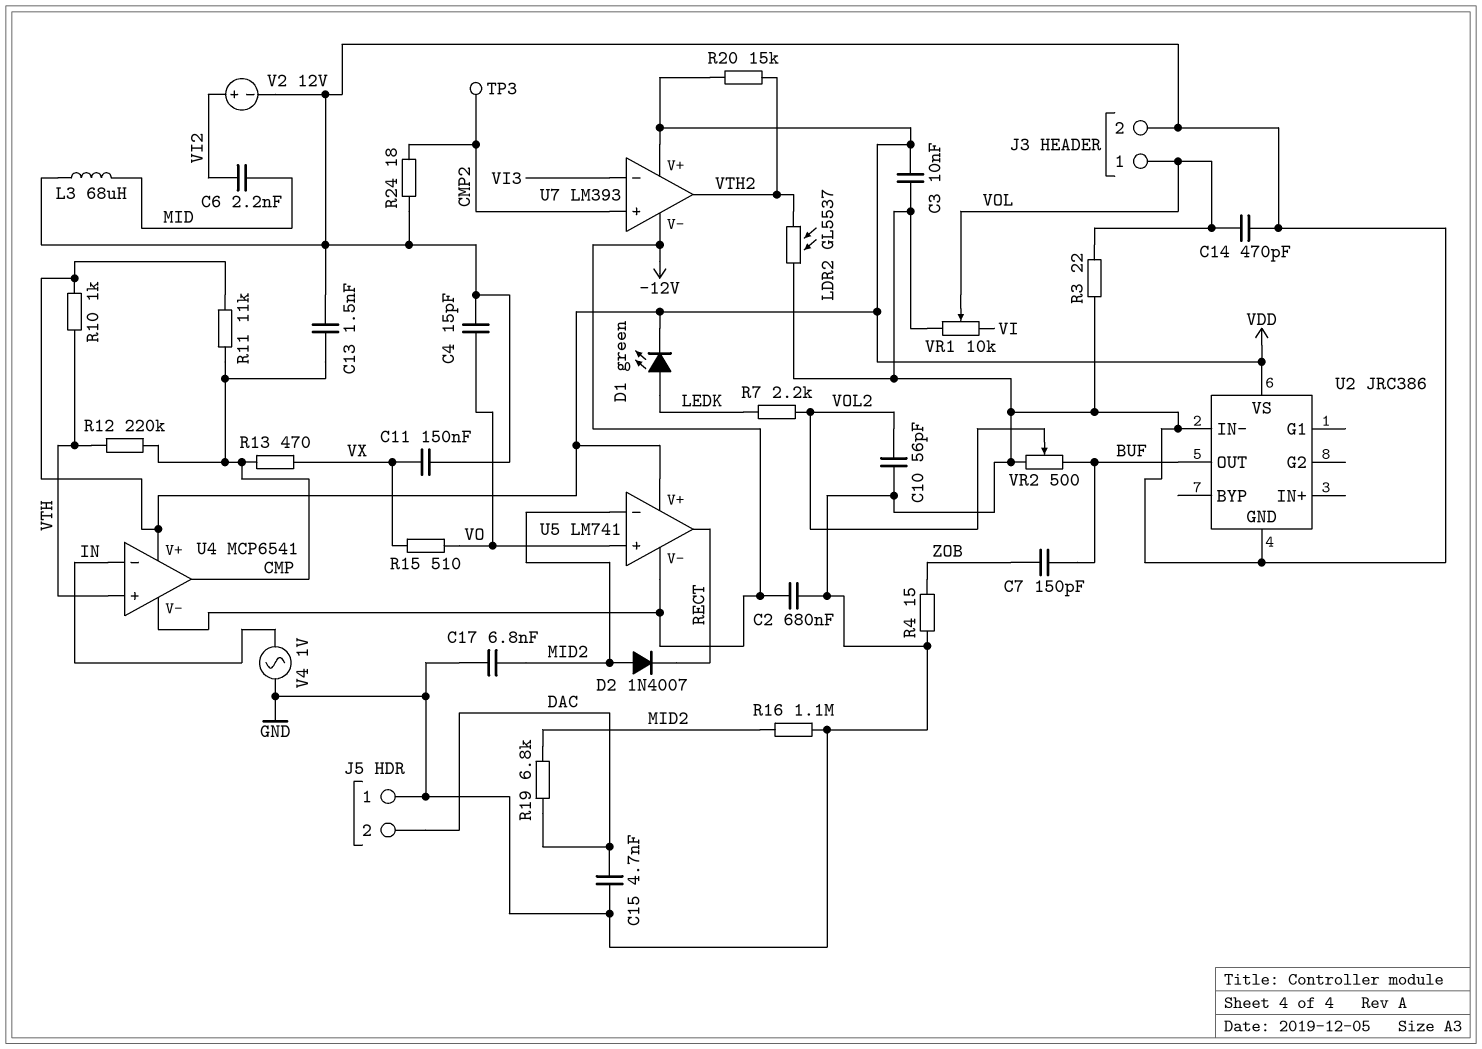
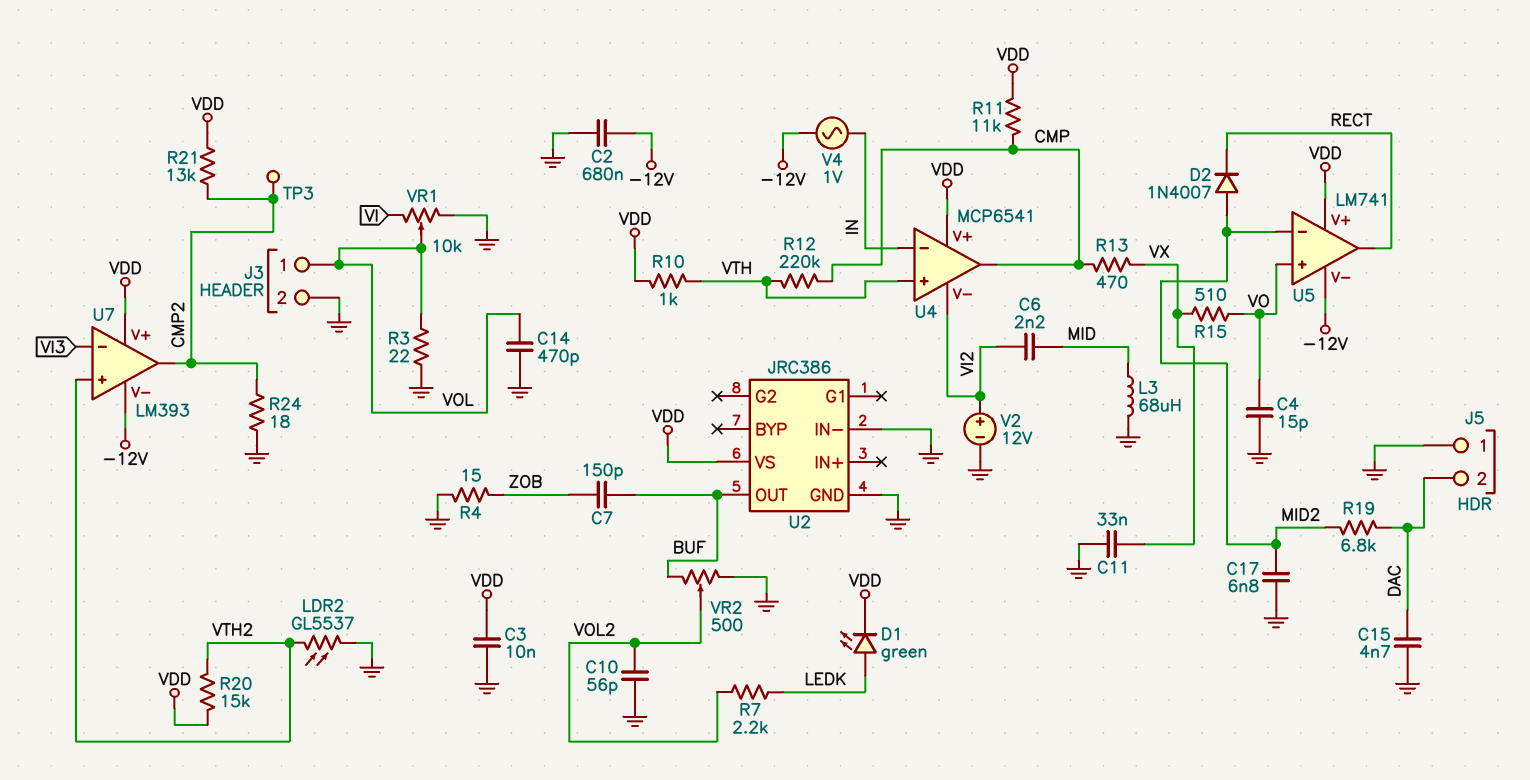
C11: 150nF (GND, VX) -> 33nF (GND, VX)
C13: 1.5nF (CMP, GND) -> none
R16: 1.1M (GND, MID2) -> none
R21: none -> 13k (CMP2, VDD)
U4 pin V-: -12V -> VI2
U7 pin in+: CMP2 -> VTH2
U7 pin out: VTH2 -> CMP2
V4: AC 1V (GND, IN) -> AC 1V (-12V, IN)

